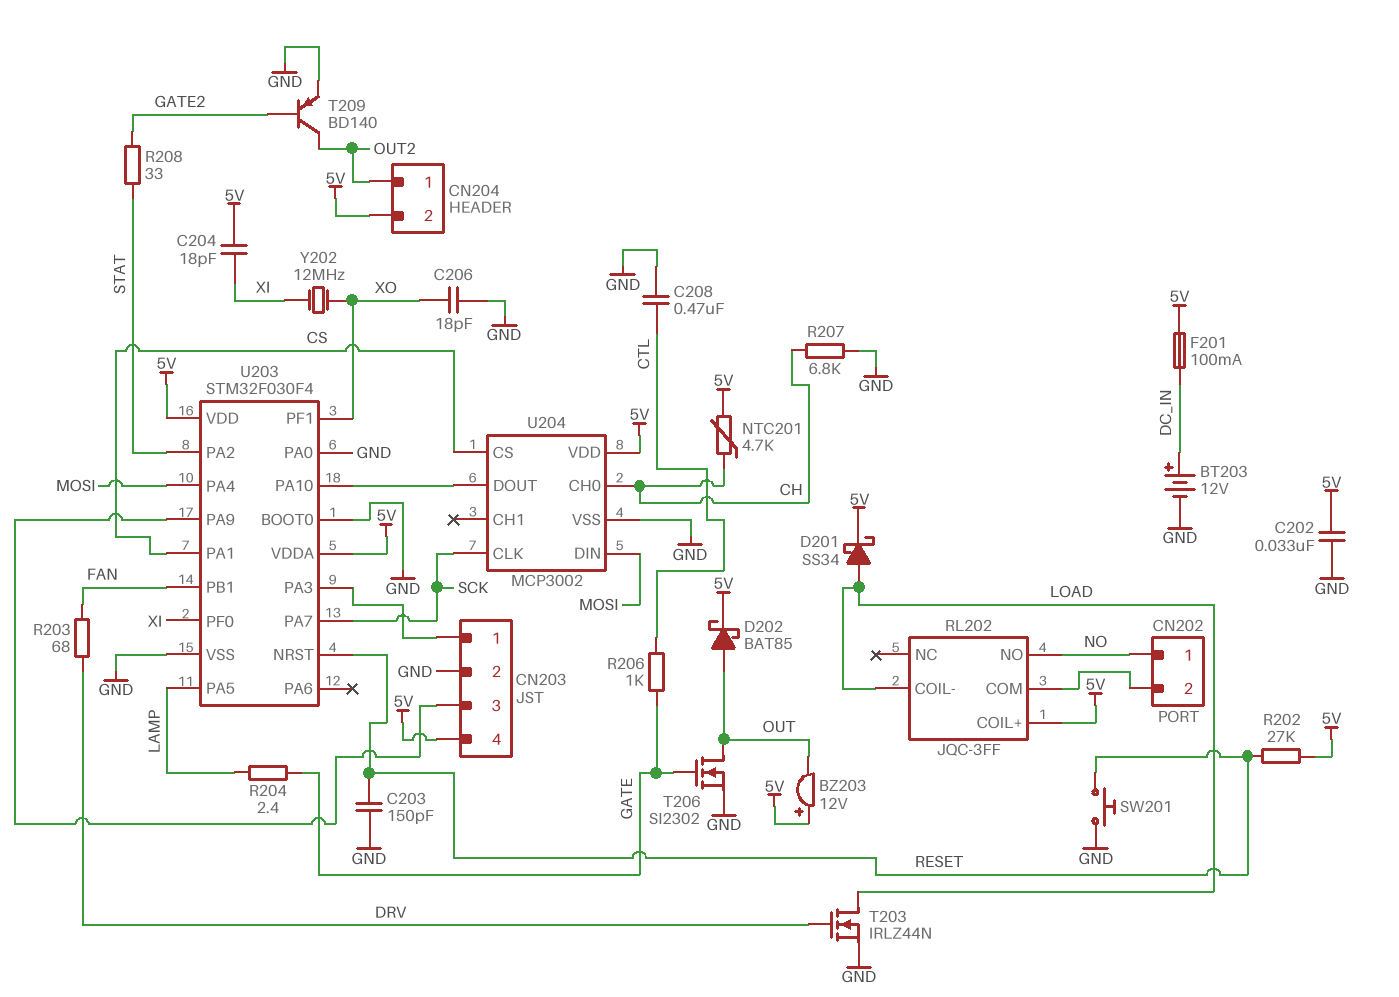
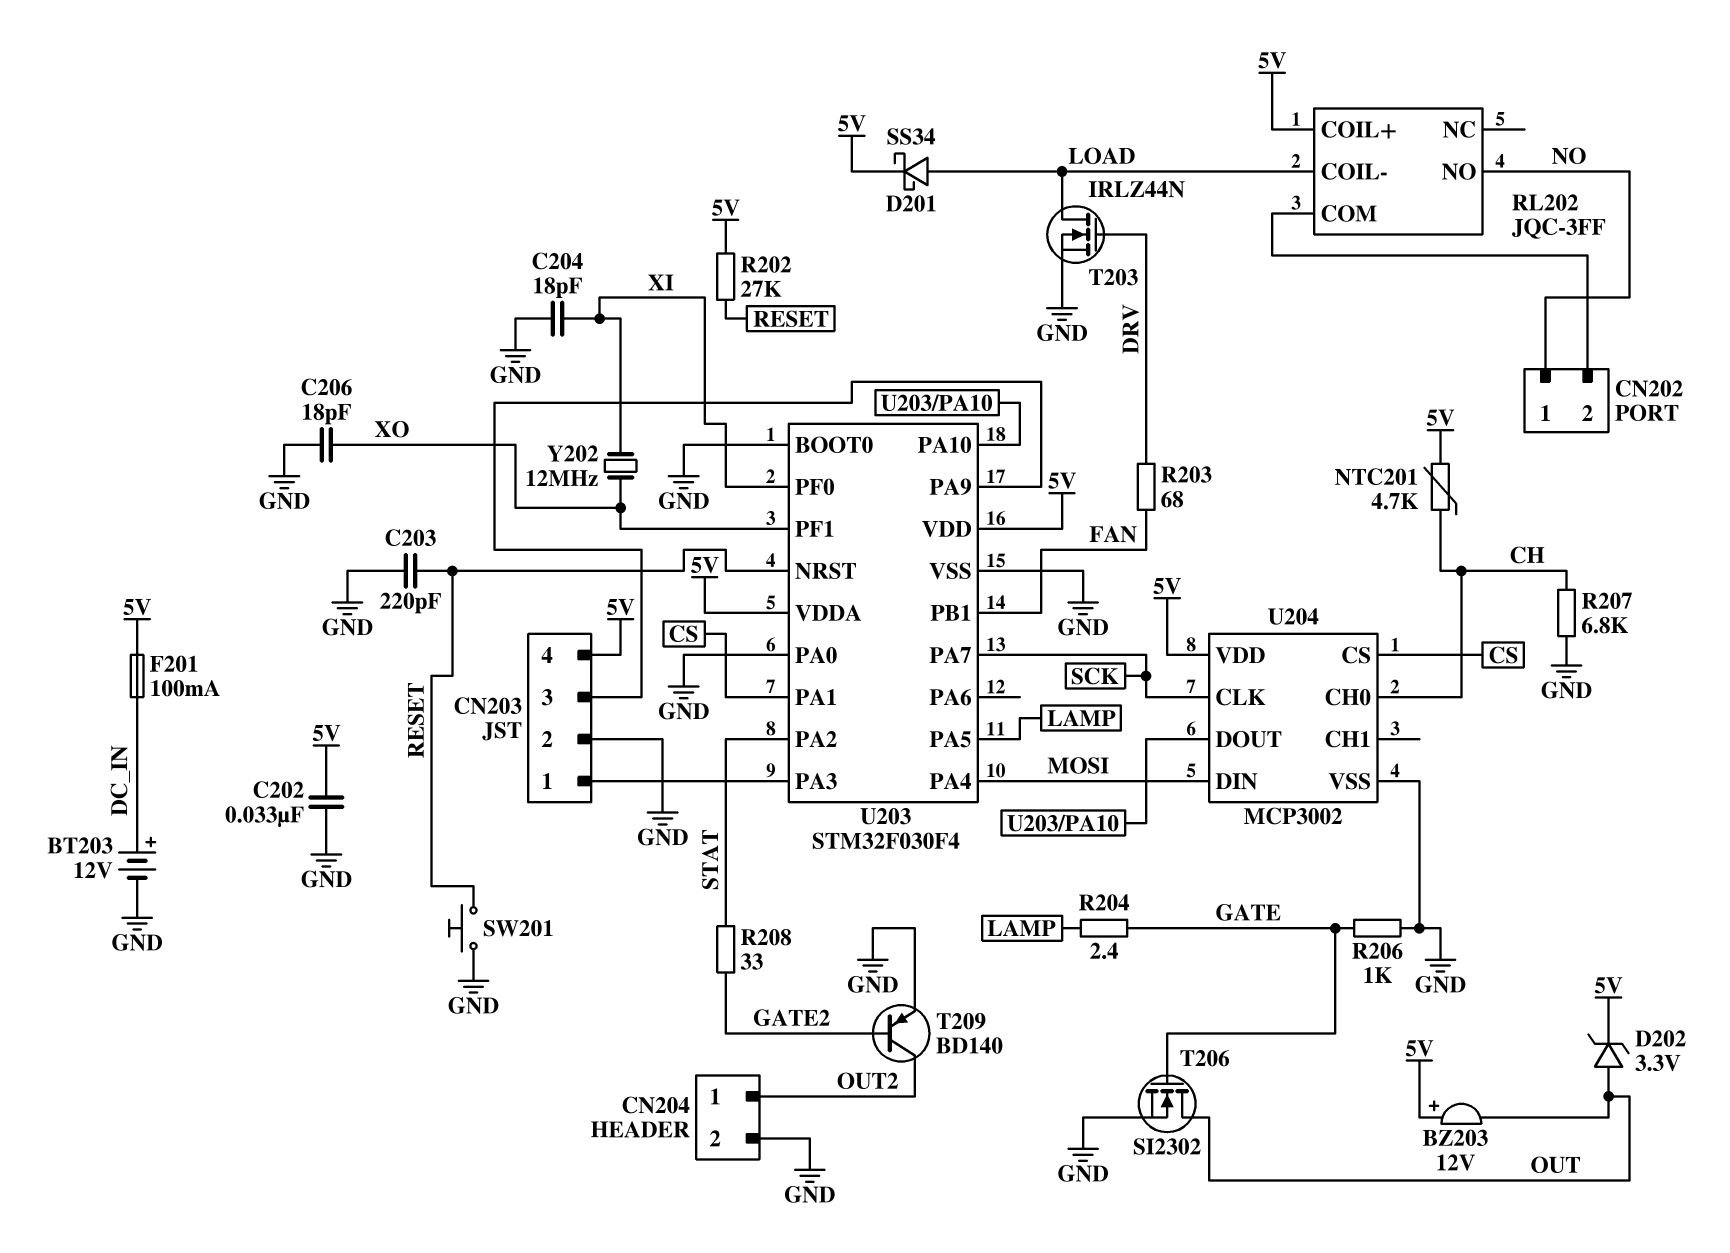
C203: 150pF (GND, RESET) -> 220pF (GND, RESET)
C204: 18pF (5V, XI) -> 18pF (GND, XI)
C208: 470nF (CTL, GND) -> none
CN204 pin 2: 5V -> GND
D202: schottky BAT85 (A OUT, K 5V) -> zener 3.3V (A OUT, K 5V)
R206: 1k (CTL, GATE) -> 1k (GATE, GND)

